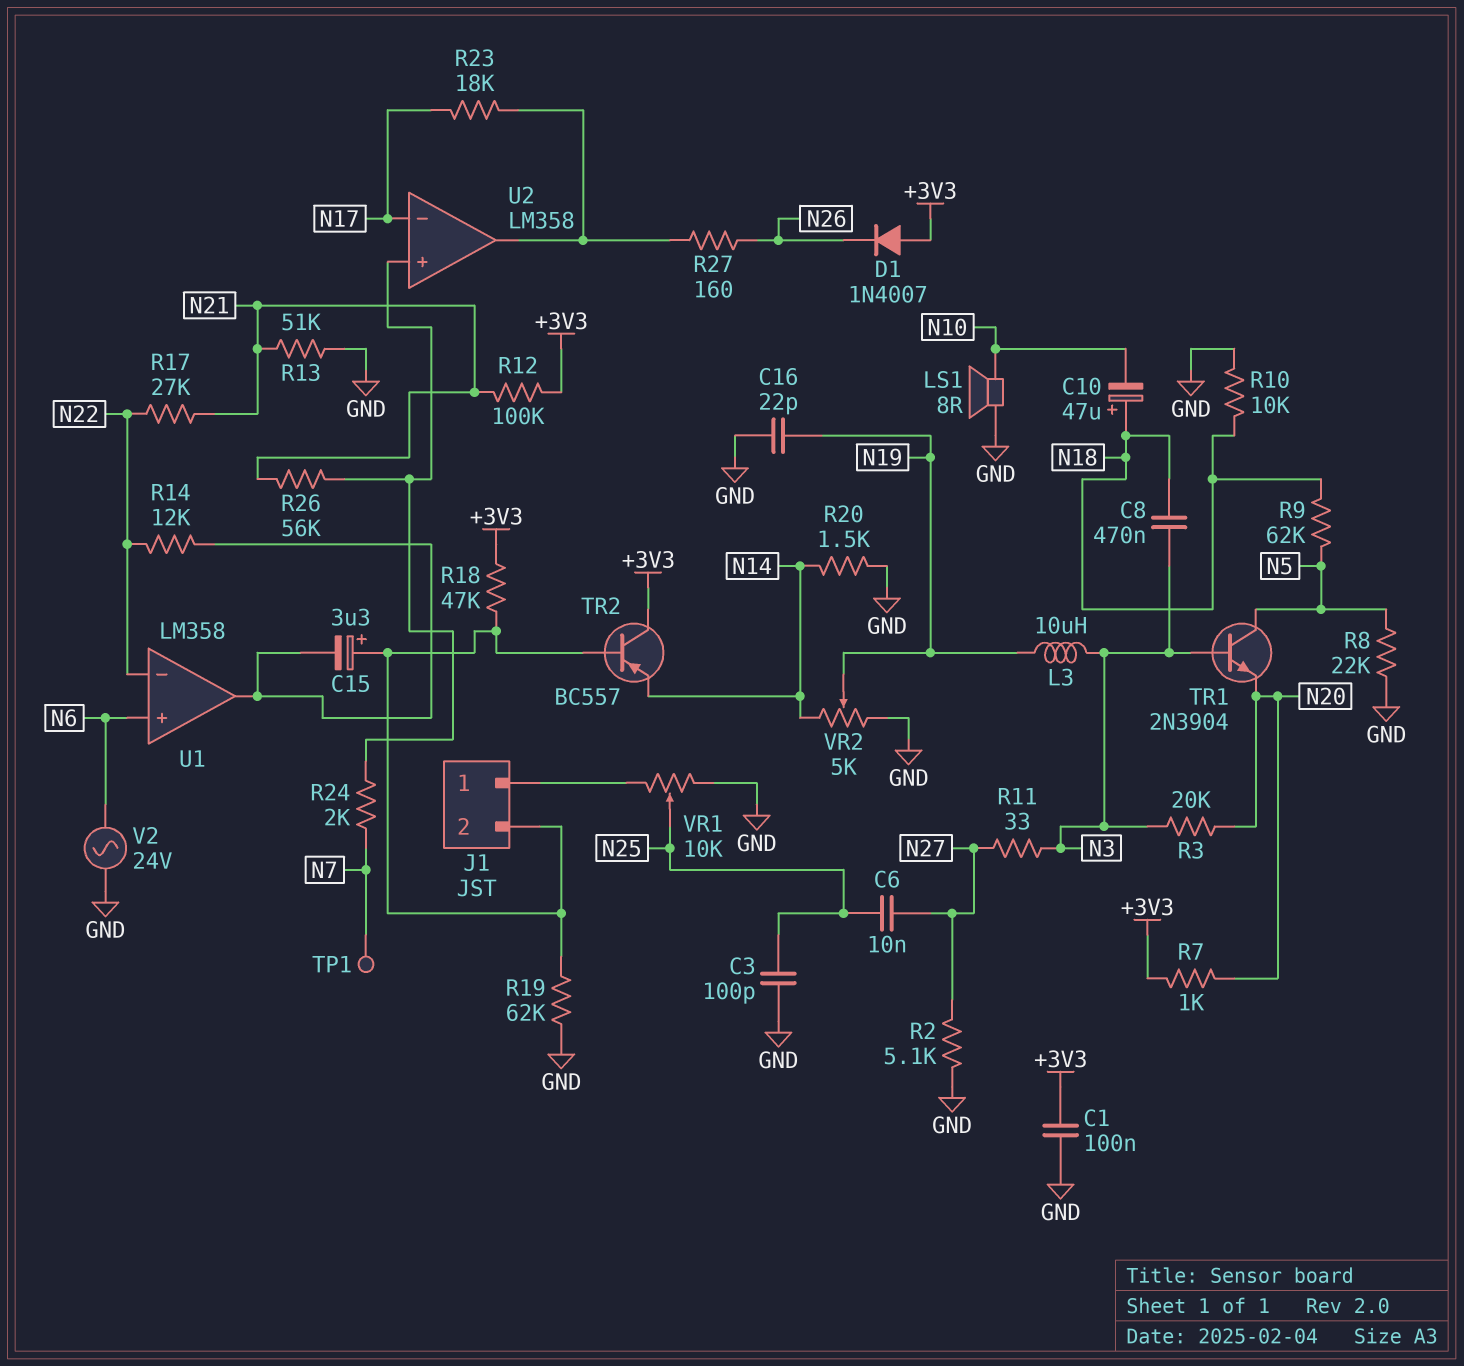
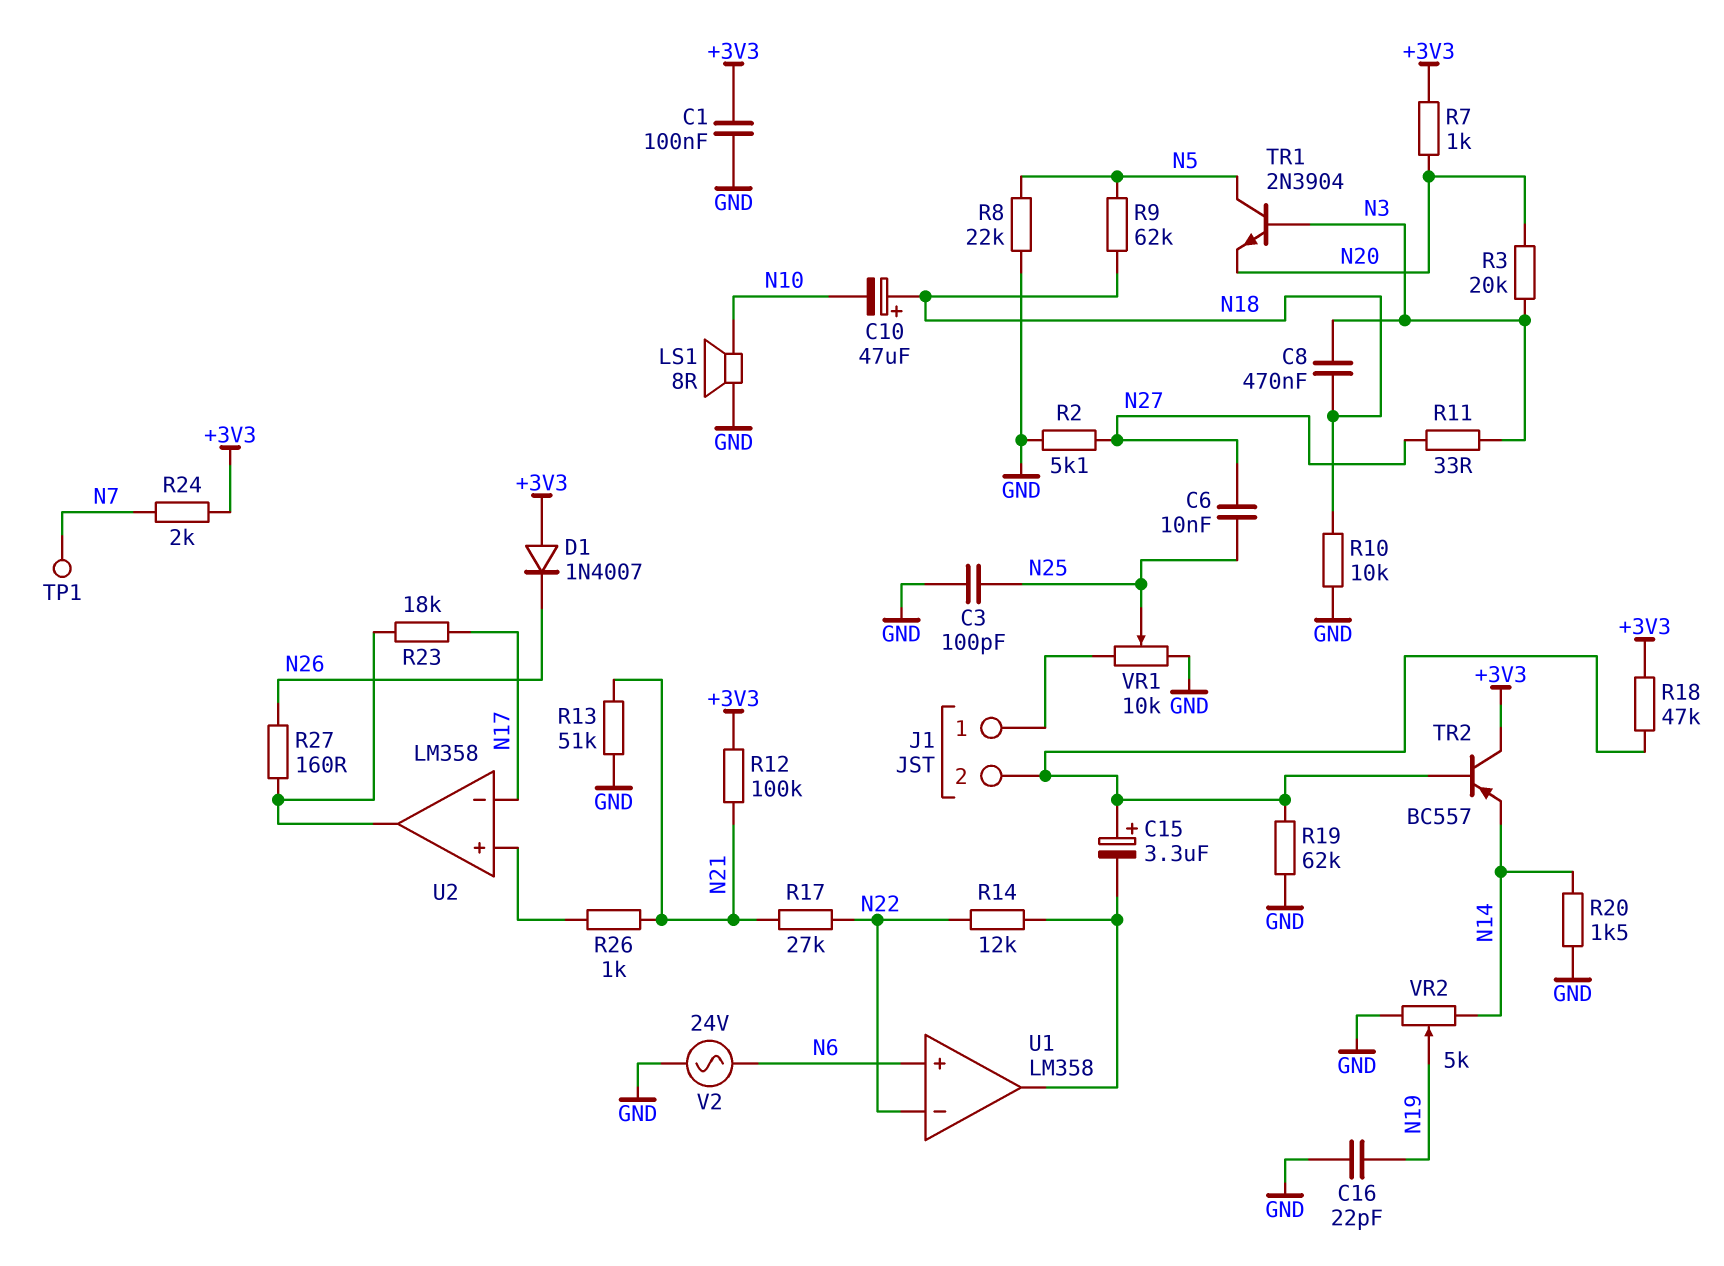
L3: 10uH (N3, N19) -> none
R24: 2k (N7, U2/in+) -> 2k (+3V3, N7)
R26: 56k (N21, U2/in+) -> 1k (N21, U2/in+)

